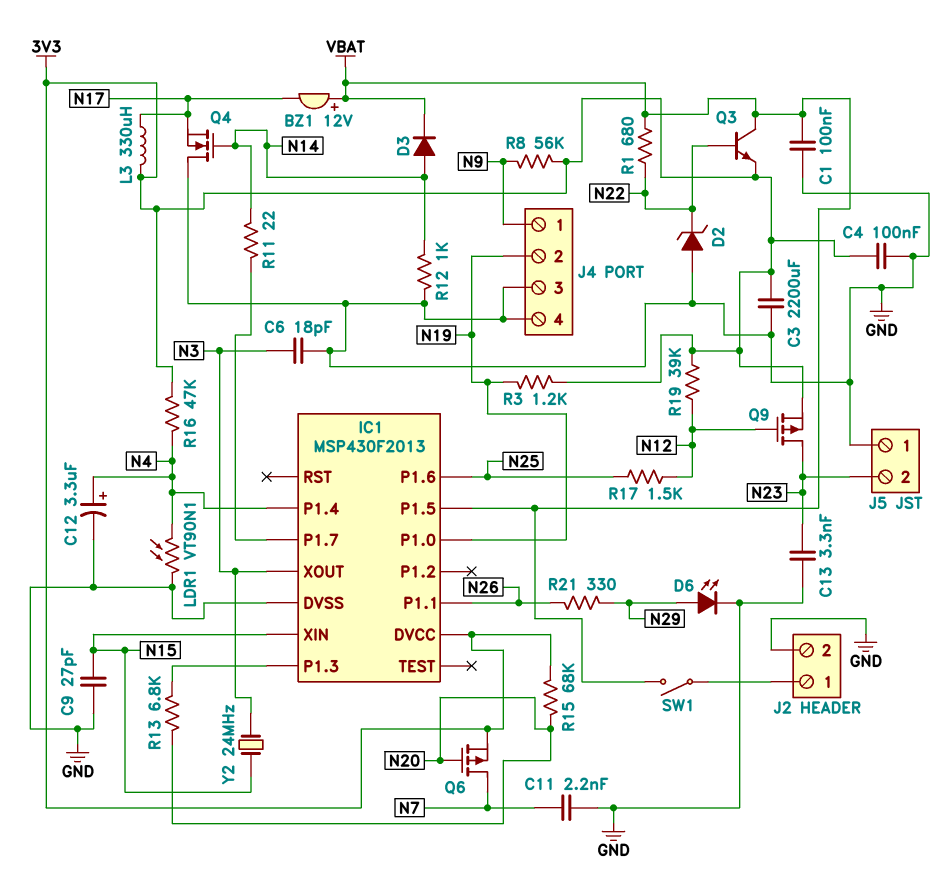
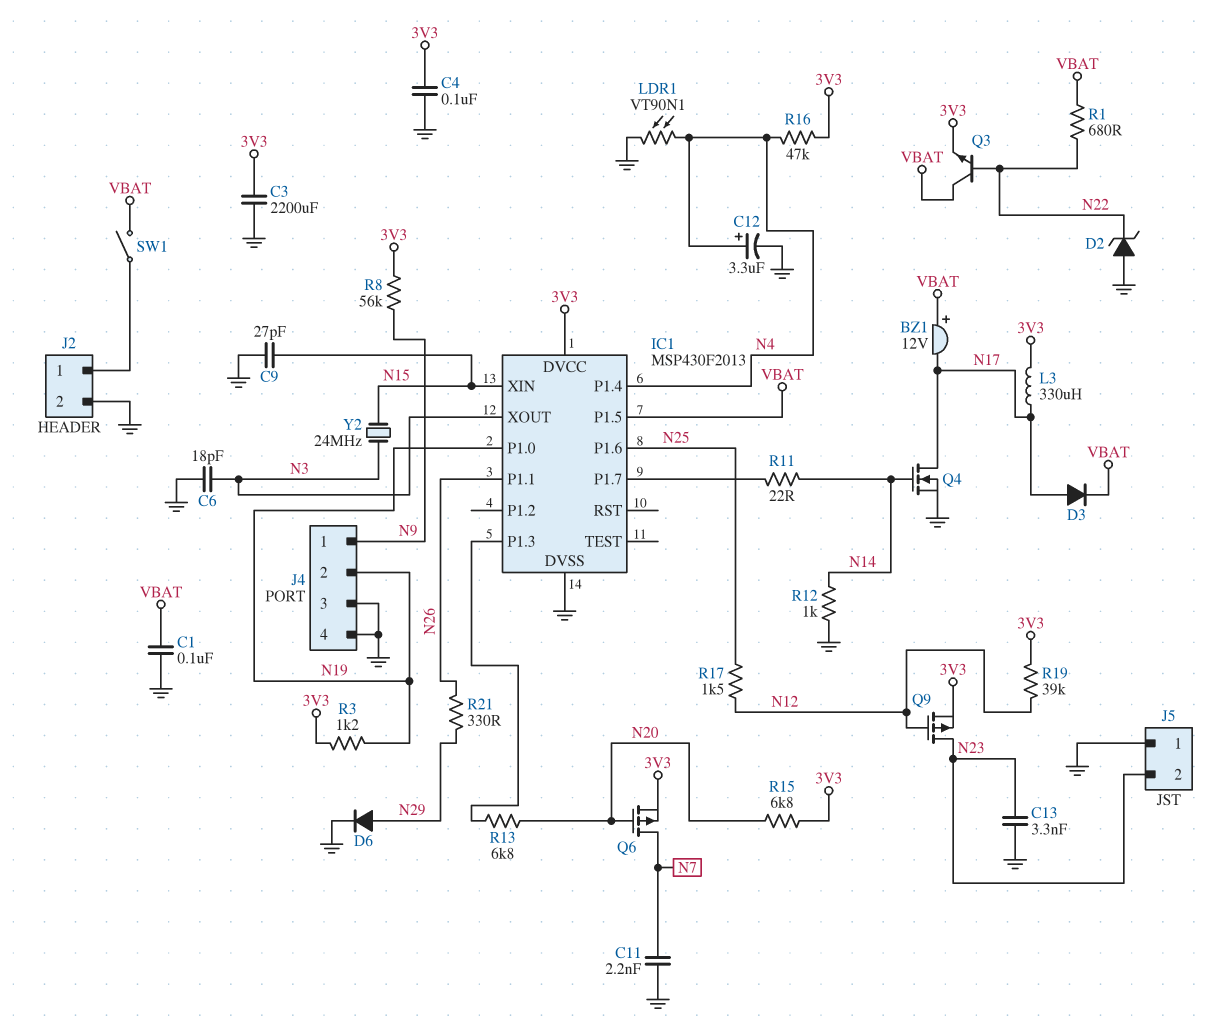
D3: diode (A N14, K VBAT) -> diode (A N17, K VBAT)
D6: LED (A N29, K GND) -> diode (A N29, K GND)
Q4: NMOS (G N14, D GND, S N17) -> NMOS (G N14, D N17, S GND)
R15: 68k (3V3, N20) -> 6.8k (3V3, N20)

